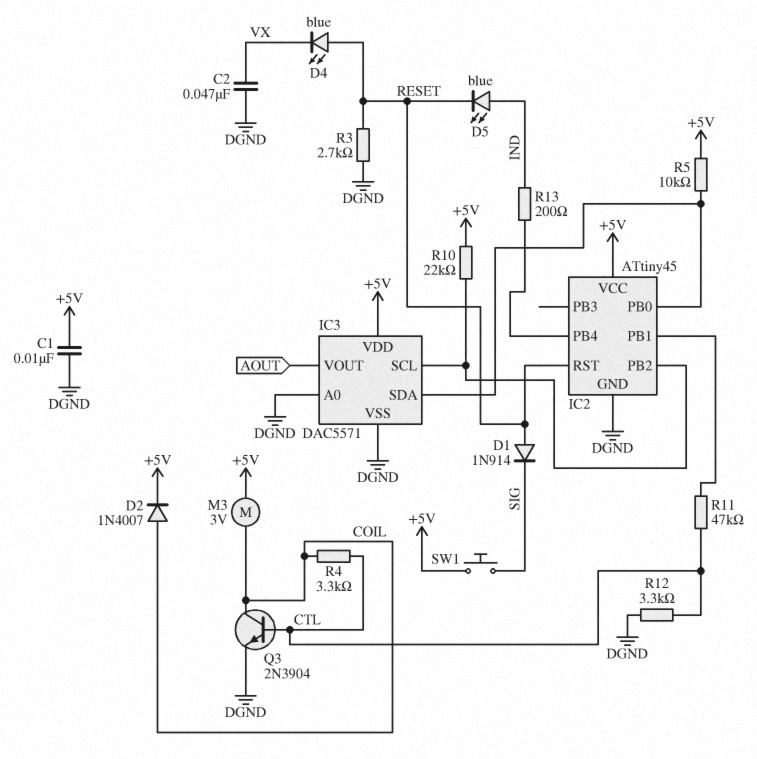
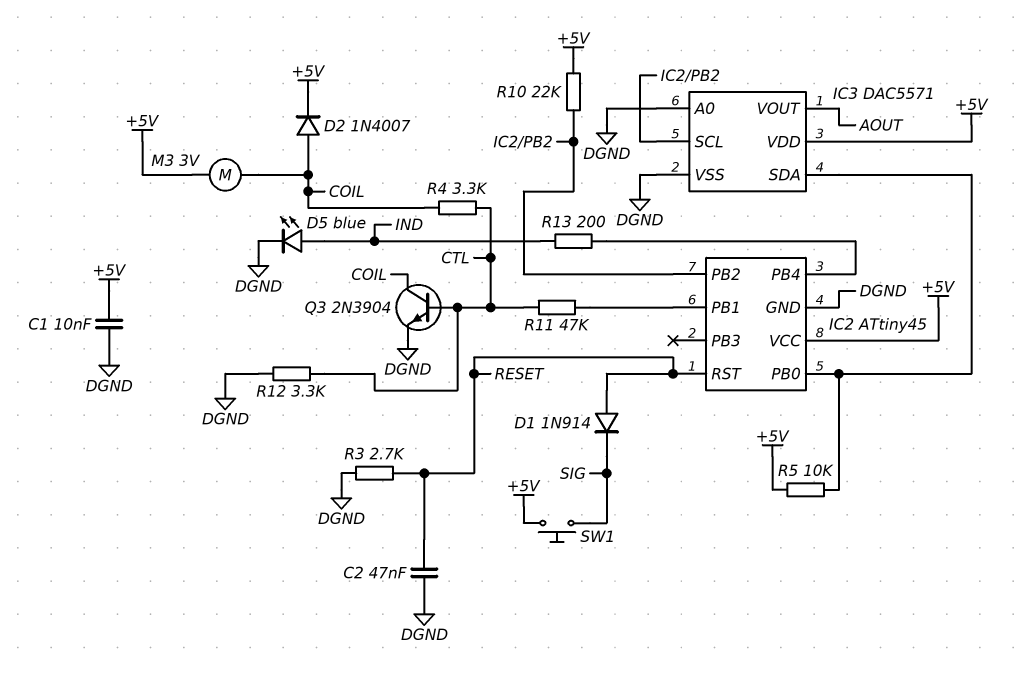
C2: 47nF (DGND, VX) -> 47nF (DGND, RESET)
D4: LED blue (A RESET, K VX) -> none
D5: LED blue (A IND, K RESET) -> LED blue (A IND, K DGND)

